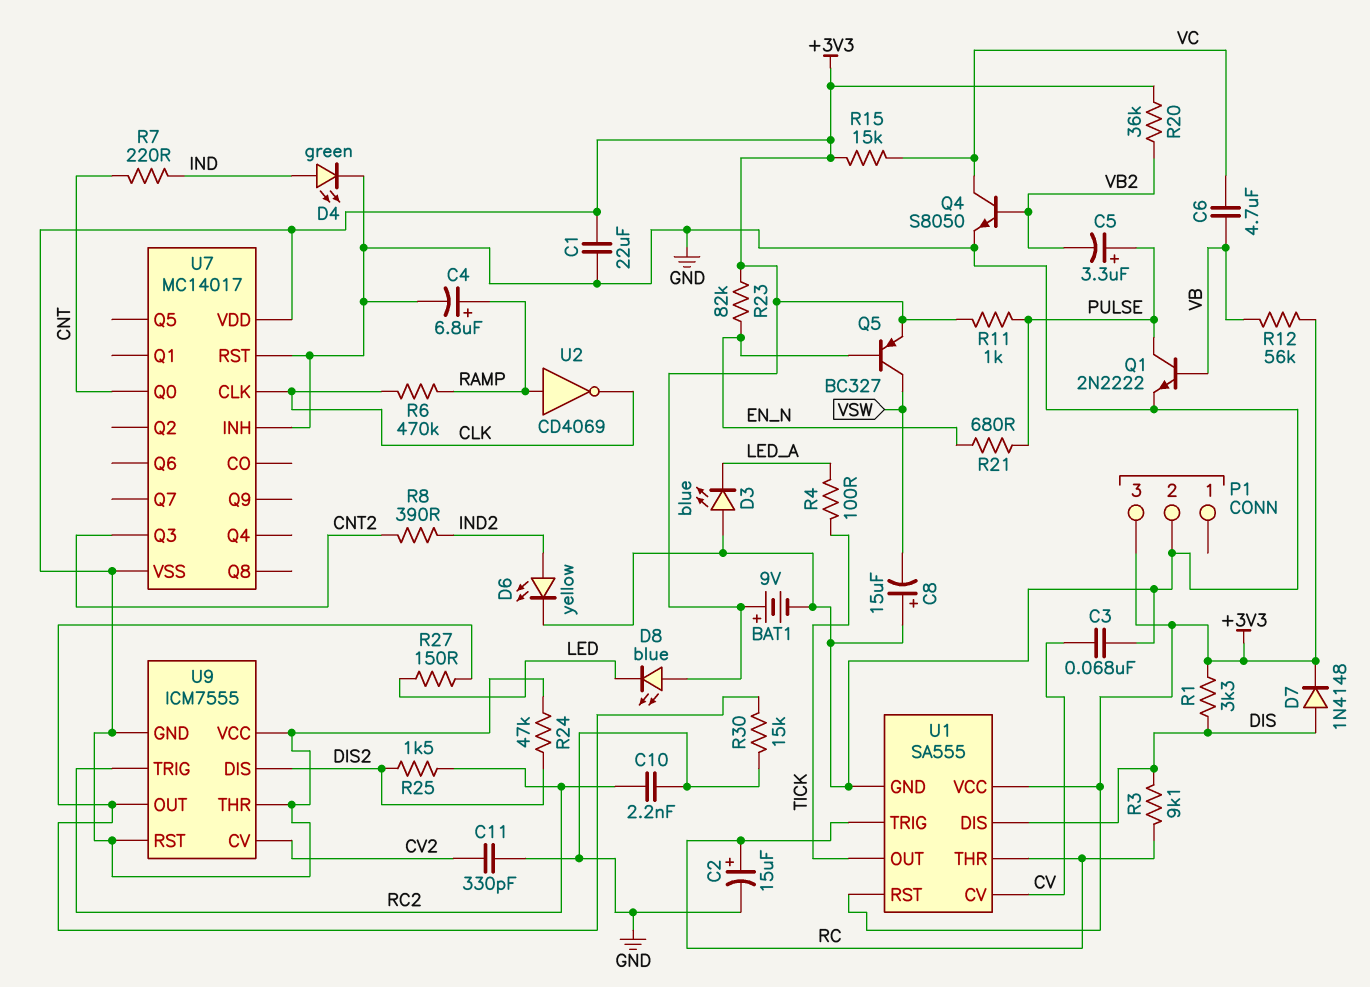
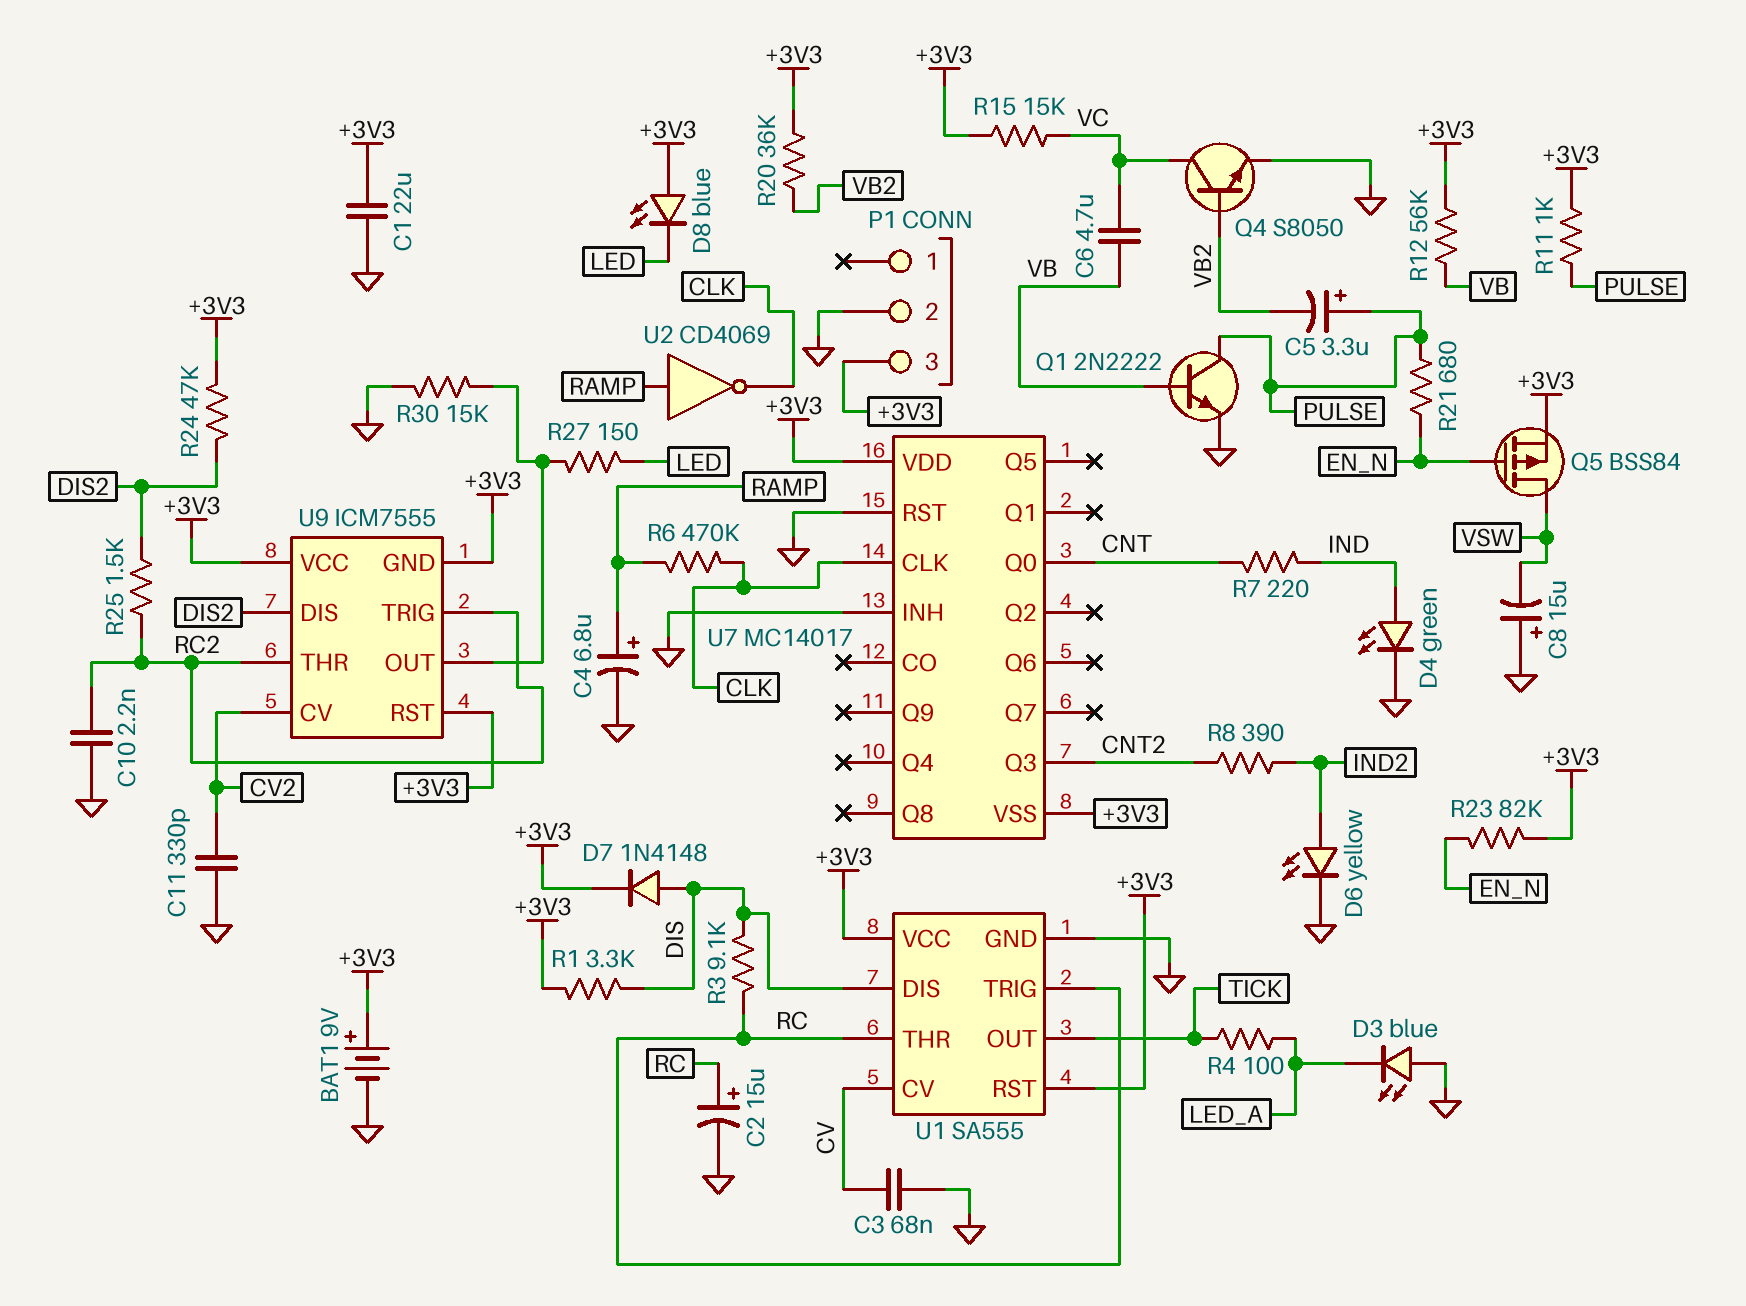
Q5: PNP BC327 (B EN_N, C VSW, E +3V3) -> PMOS BSS84 (G EN_N, D VSW, S +3V3)
U9 pin THR: +3V3 -> RC2

